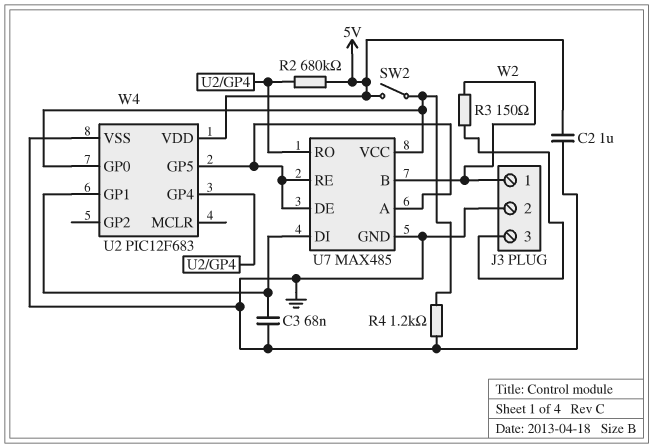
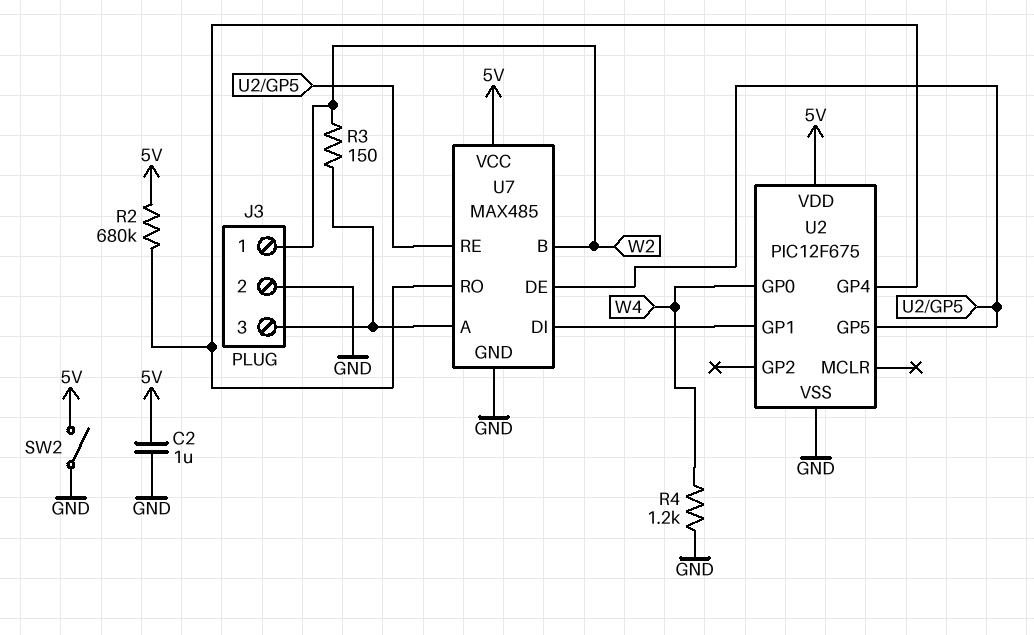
C3: 68nF (GND, U2/GP1) -> none
SW2: switch (5V, W4) -> switch (5V, GND)
U2: PIC12F683 -> PIC12F675
U7 pin A: U2/GP5 -> J3/3
U7 pin VCC: W4 -> 5V

